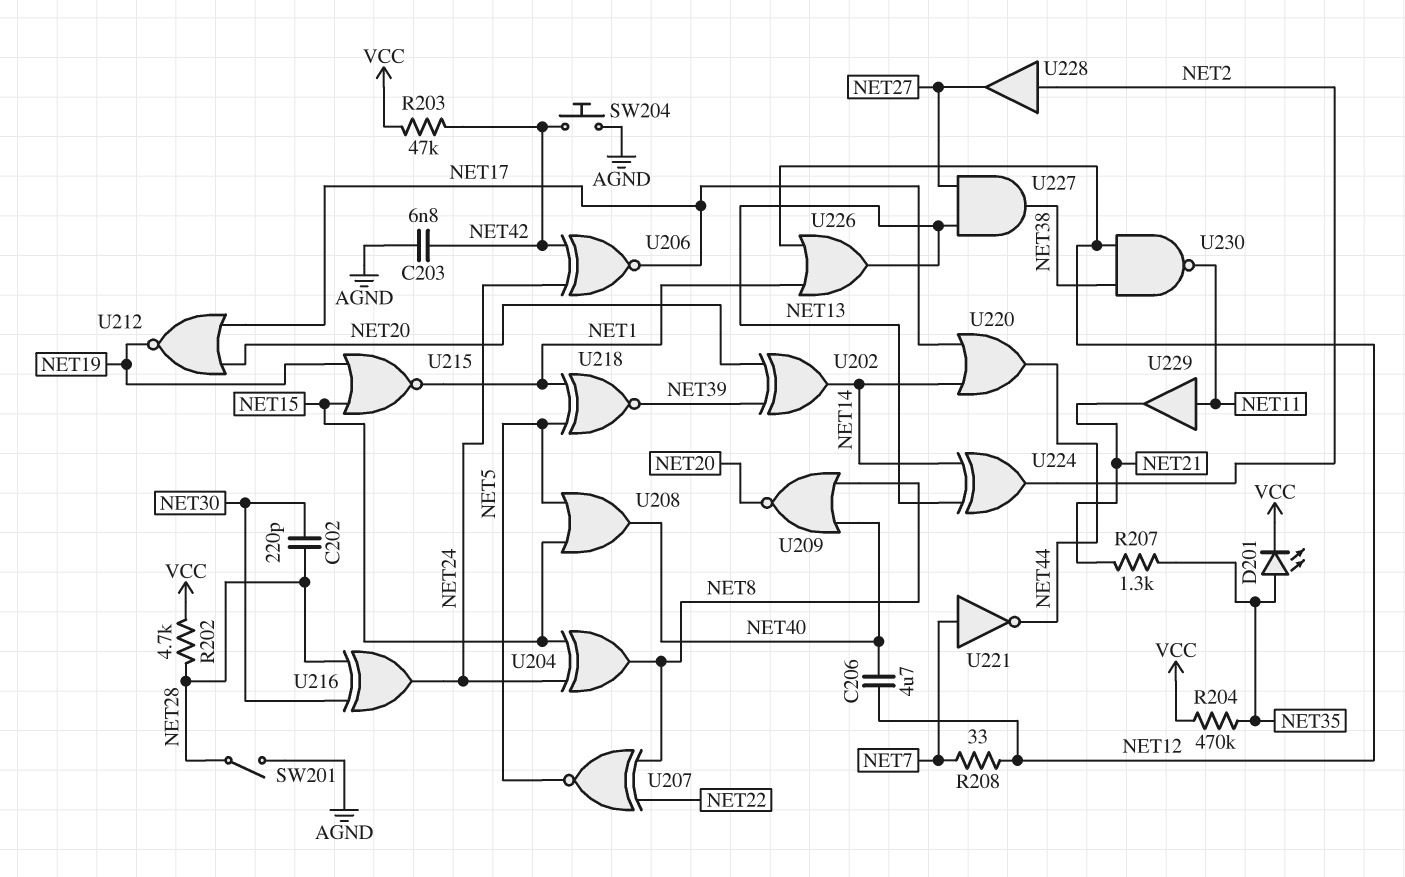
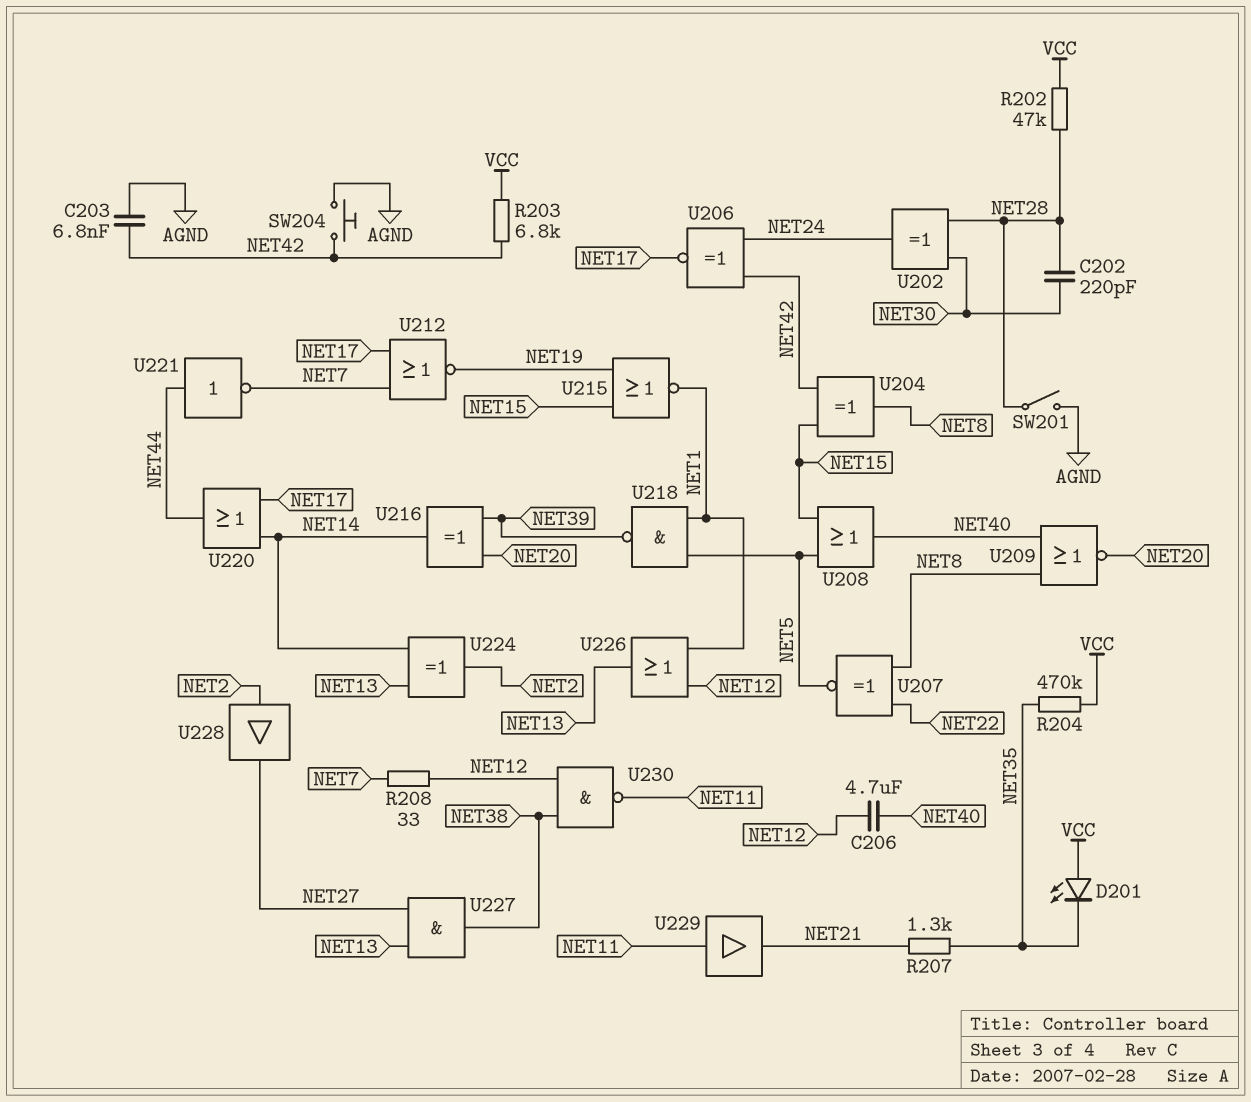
D201: LED (A NET35, K VCC) -> LED (A VCC, K NET35)
R202: 4.7k (NET28, VCC) -> 47k (NET28, VCC)
R203: 47k (NET42, VCC) -> 6.8k (NET42, VCC)
U202: XOR (in NET20, in NET39, out NET14) -> XOR (in NET28, in NET30, out NET24)
U204: XOR (in NET15, in NET24, out NET8) -> XOR (in NET15, in NET42, out NET8)
U212: NOR (in NET17, in NET20, out NET19) -> NOR (in NET7, in NET17, out NET19)
U216: XOR (in NET28, in NET30, out NET24) -> XOR (in NET20, in NET39, out NET14)
U218: XNOR (in NET1, in NET5, out NET39) -> NAND (in NET1, in NET5, out NET39)
U221: NOT (in NET7, out NET44) -> NOT (in NET44, out NET7)

